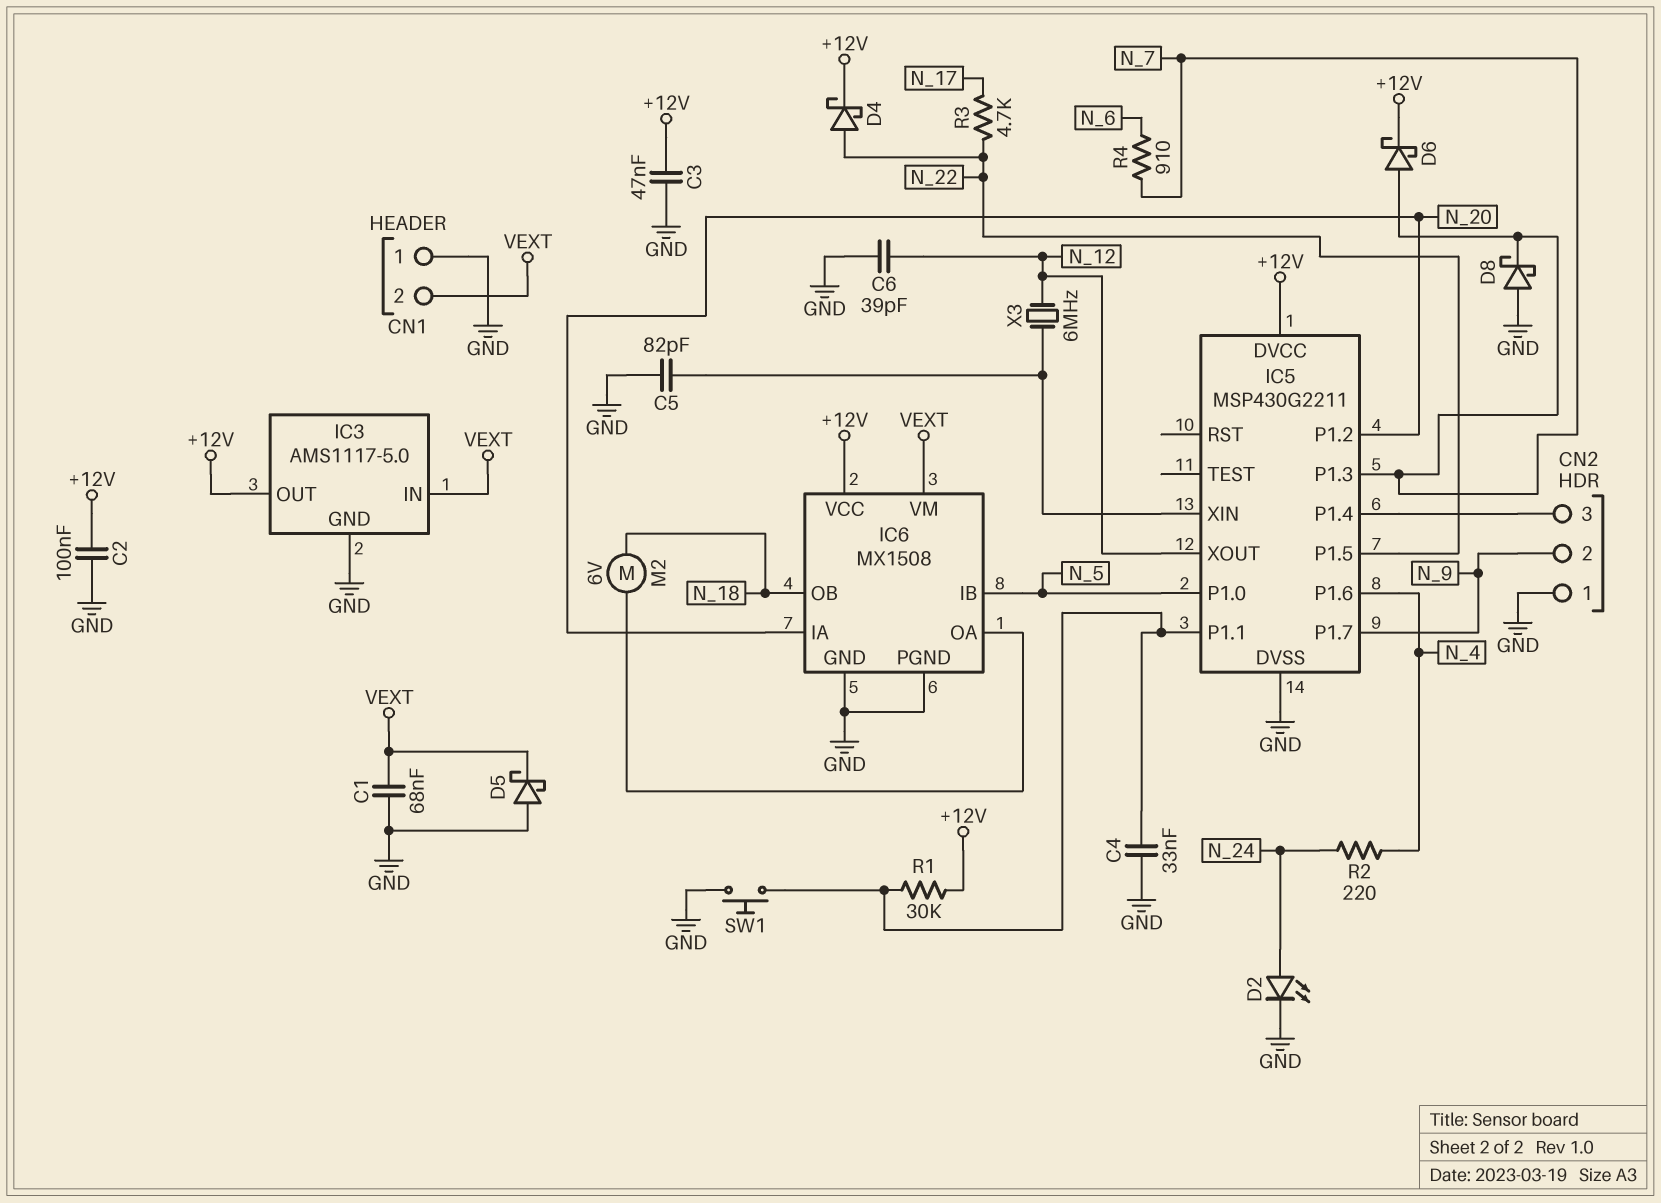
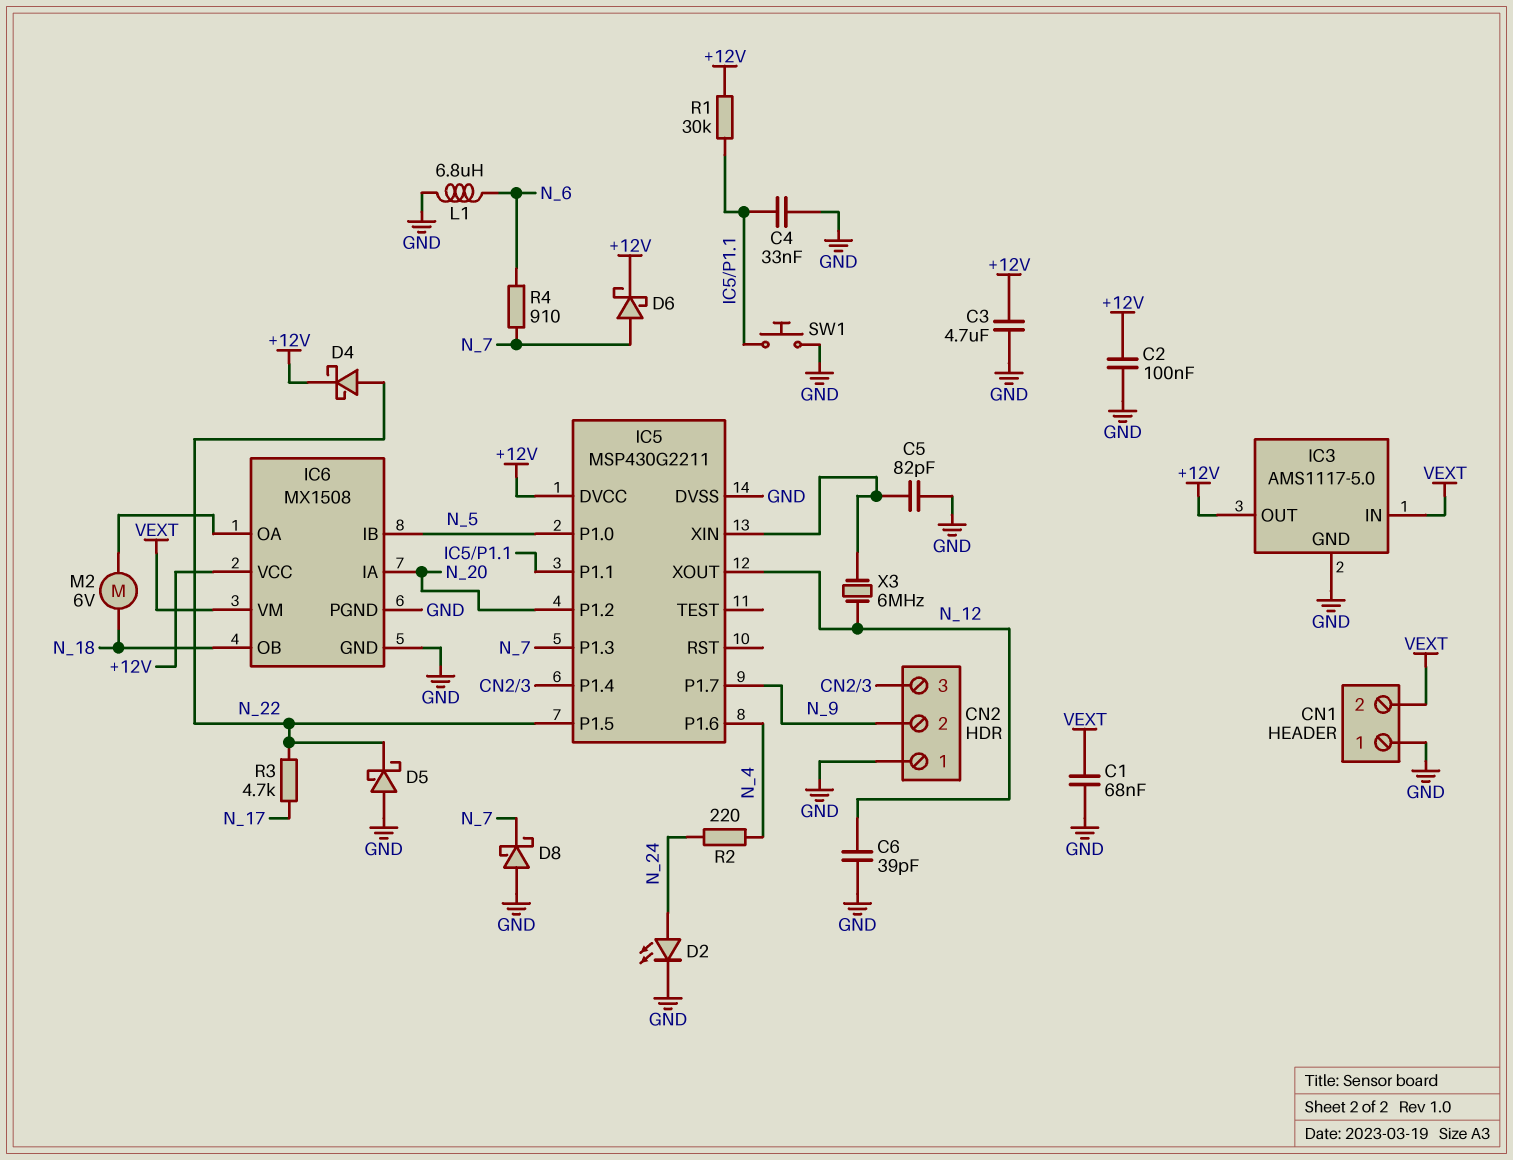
C3: 47nF (+12V, GND) -> 4.7uF (+12V, GND)
D5: schottky (A GND, K VEXT) -> schottky (A GND, K N_22)
L1: none -> 6.8uH (GND, N_6)

